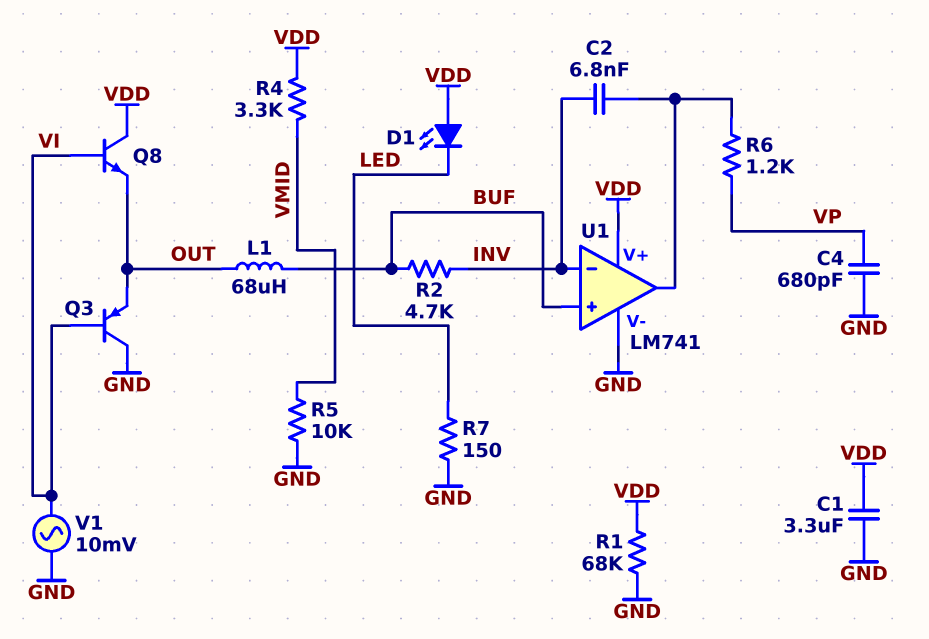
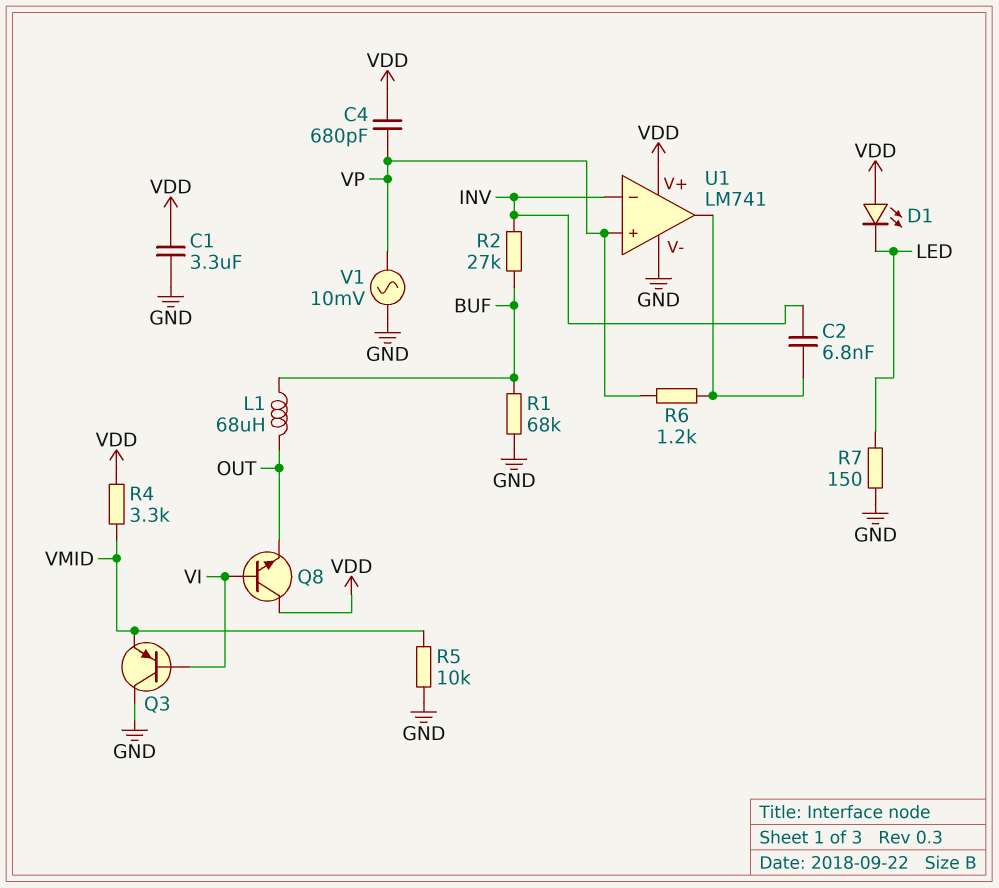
C4: 680pF (GND, VP) -> 680pF (VDD, VP)
Q3: PNP (B VI, C GND, E OUT) -> PNP (B VI, C GND, E VMID)
R1: 68k (GND, VDD) -> 68k (BUF, GND)
R2: 4.7k (BUF, INV) -> 27k (BUF, INV)
U1 pin in+: BUF -> VP
V1: AC 10mV (GND, VI) -> AC 10mV (GND, VP)

